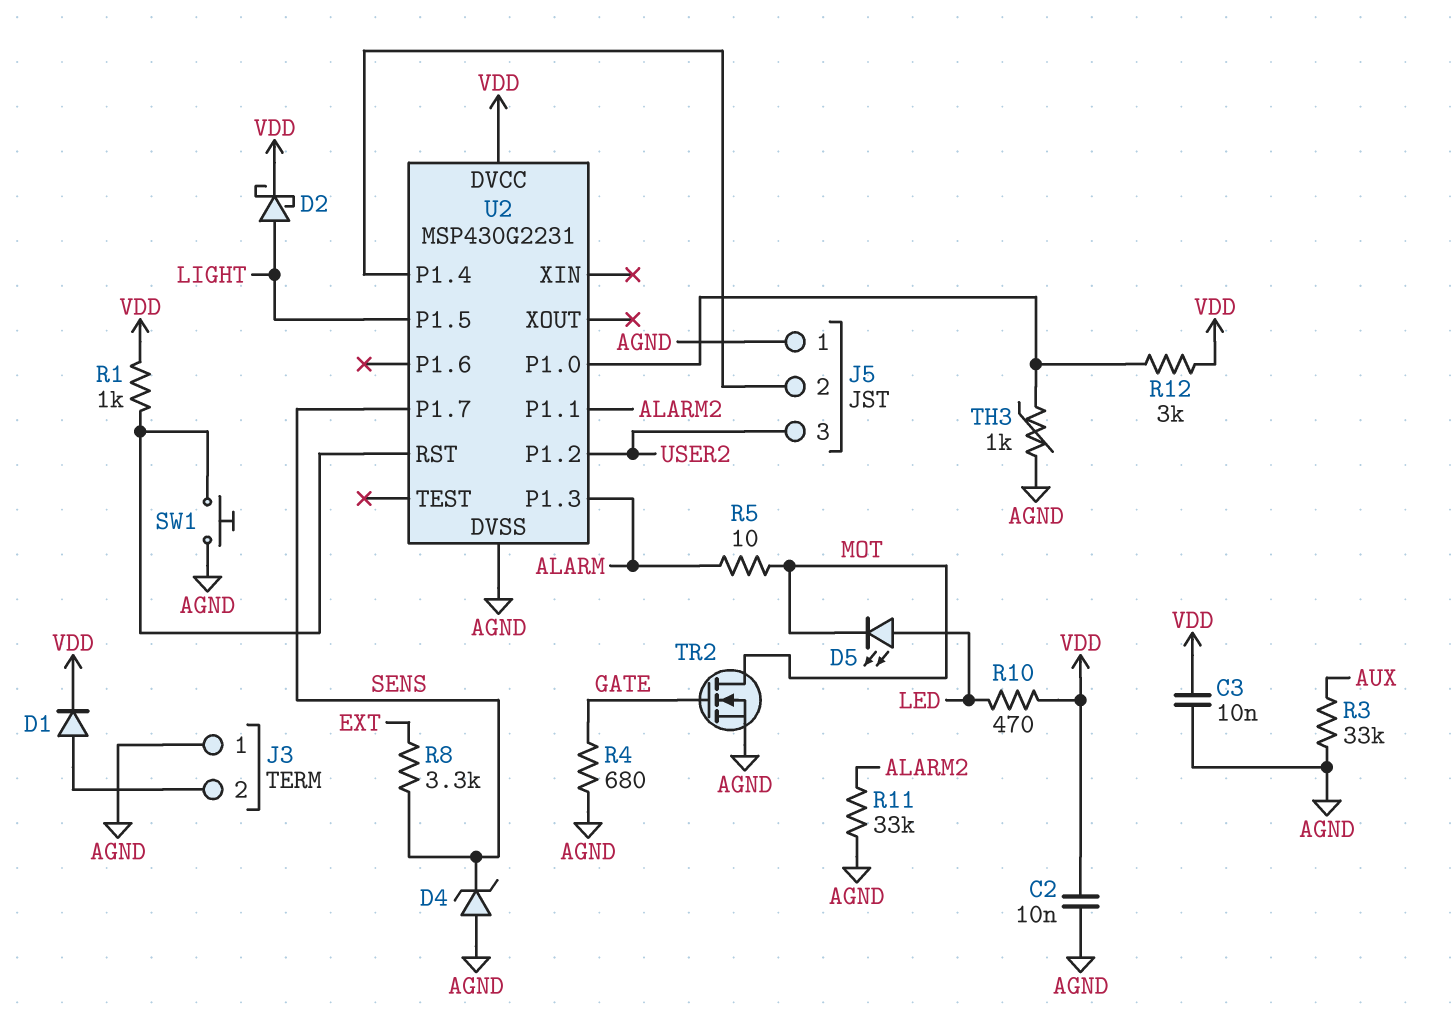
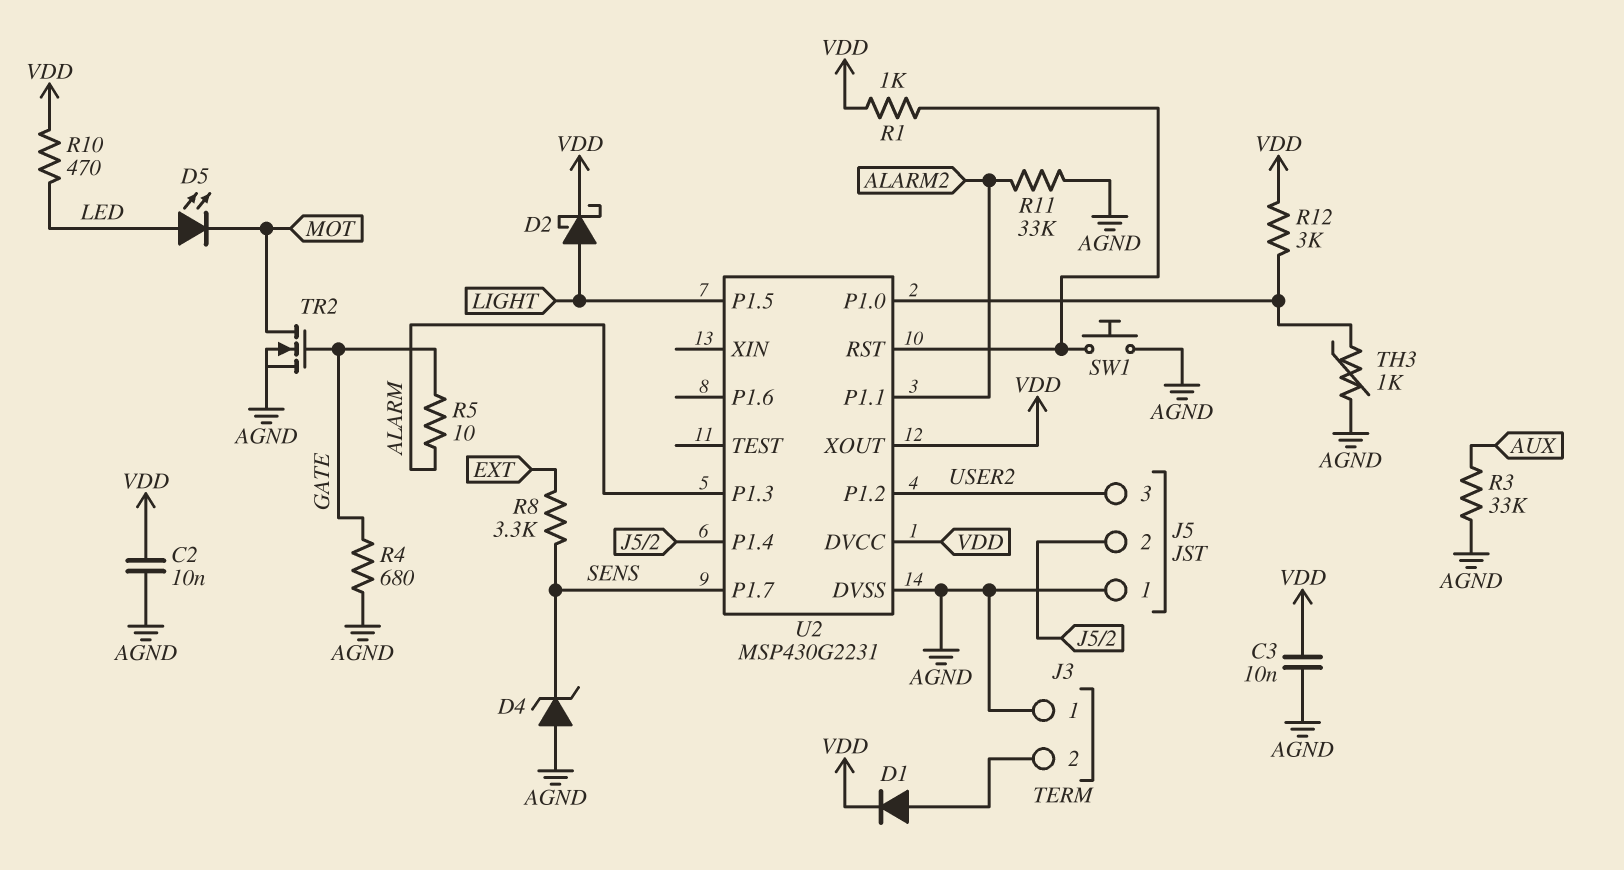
R5: 10 (ALARM, MOT) -> 10 (ALARM, GATE)
U2 pin XOUT: none -> VDD

